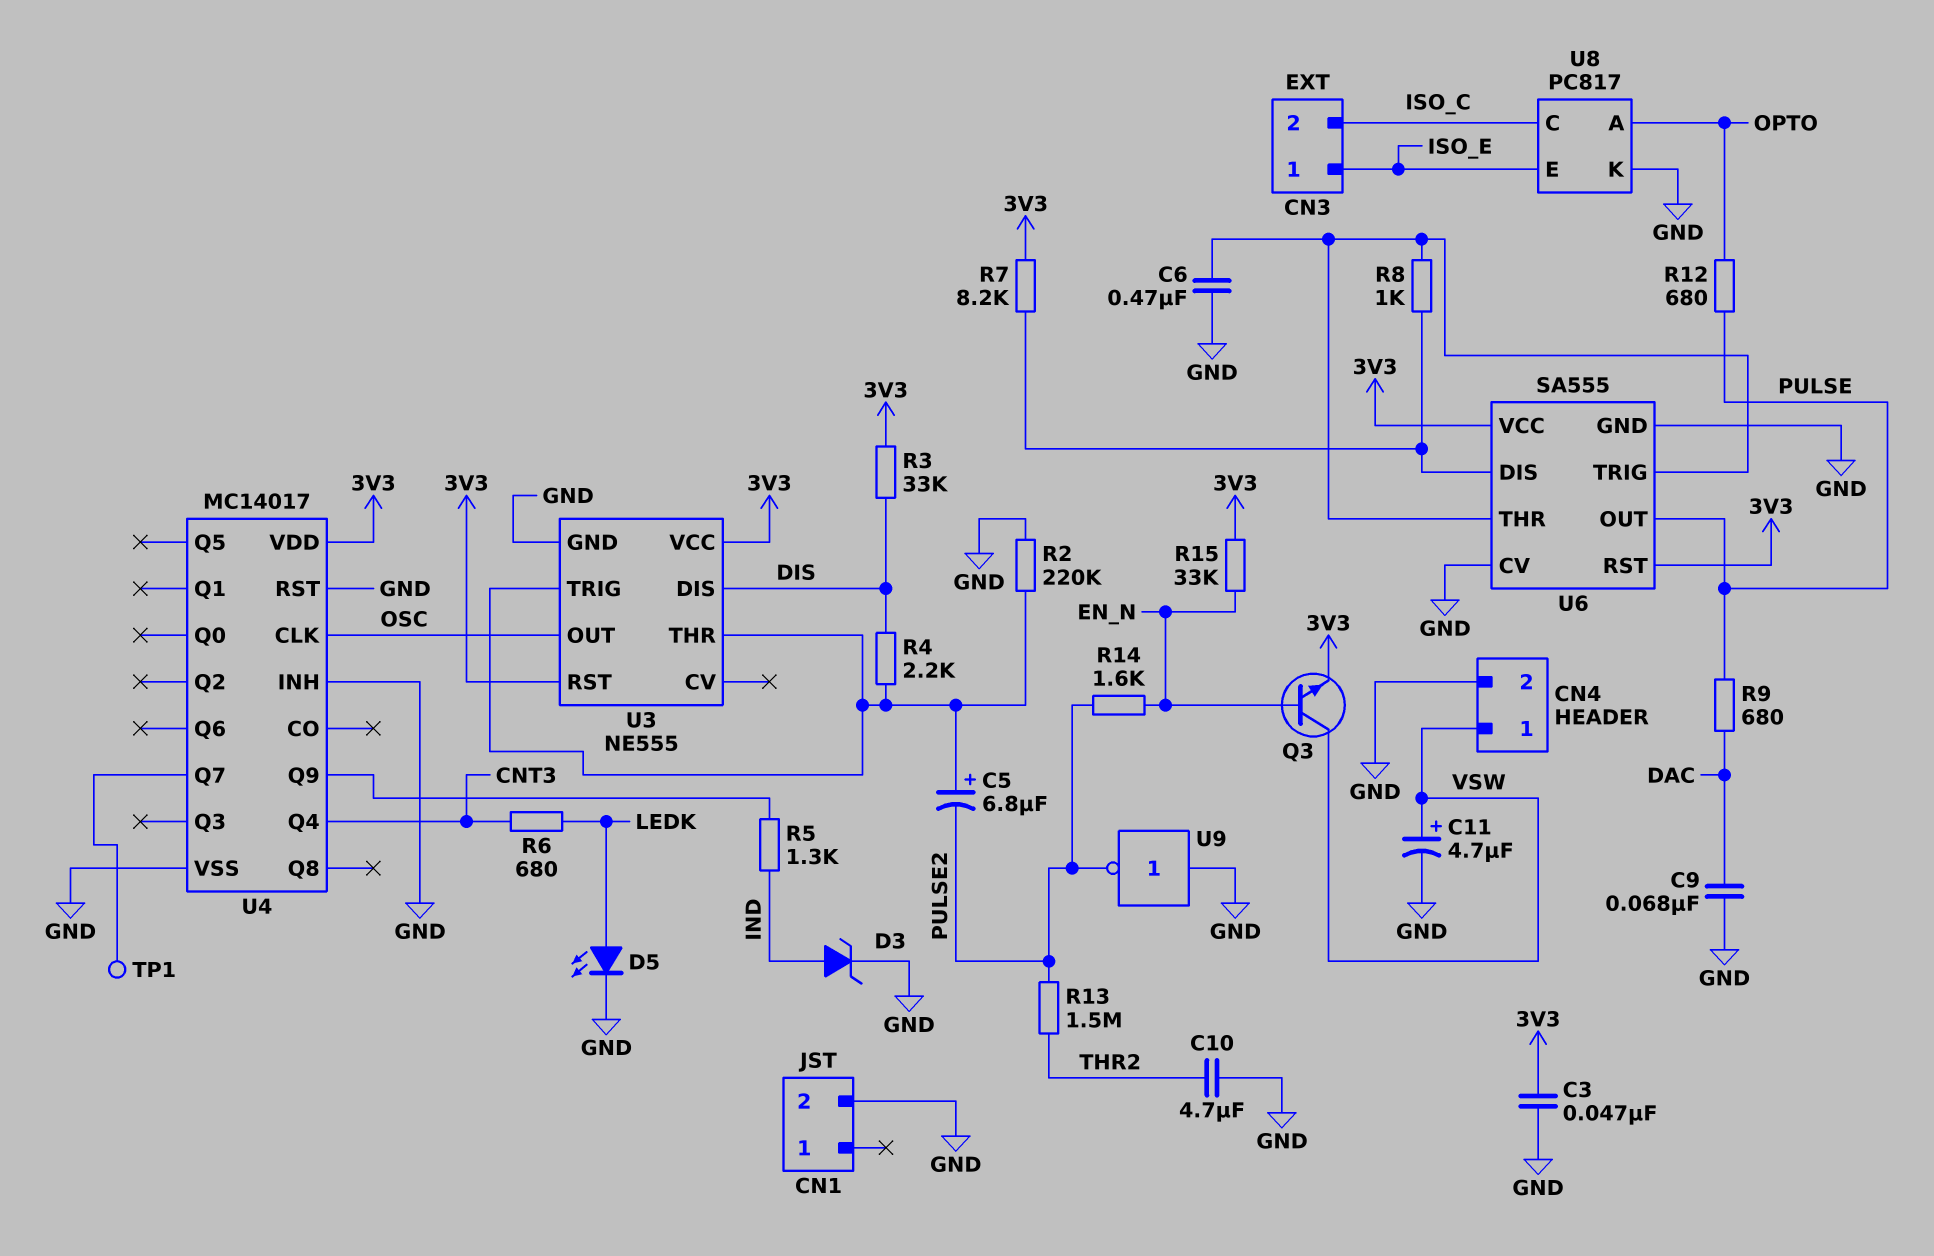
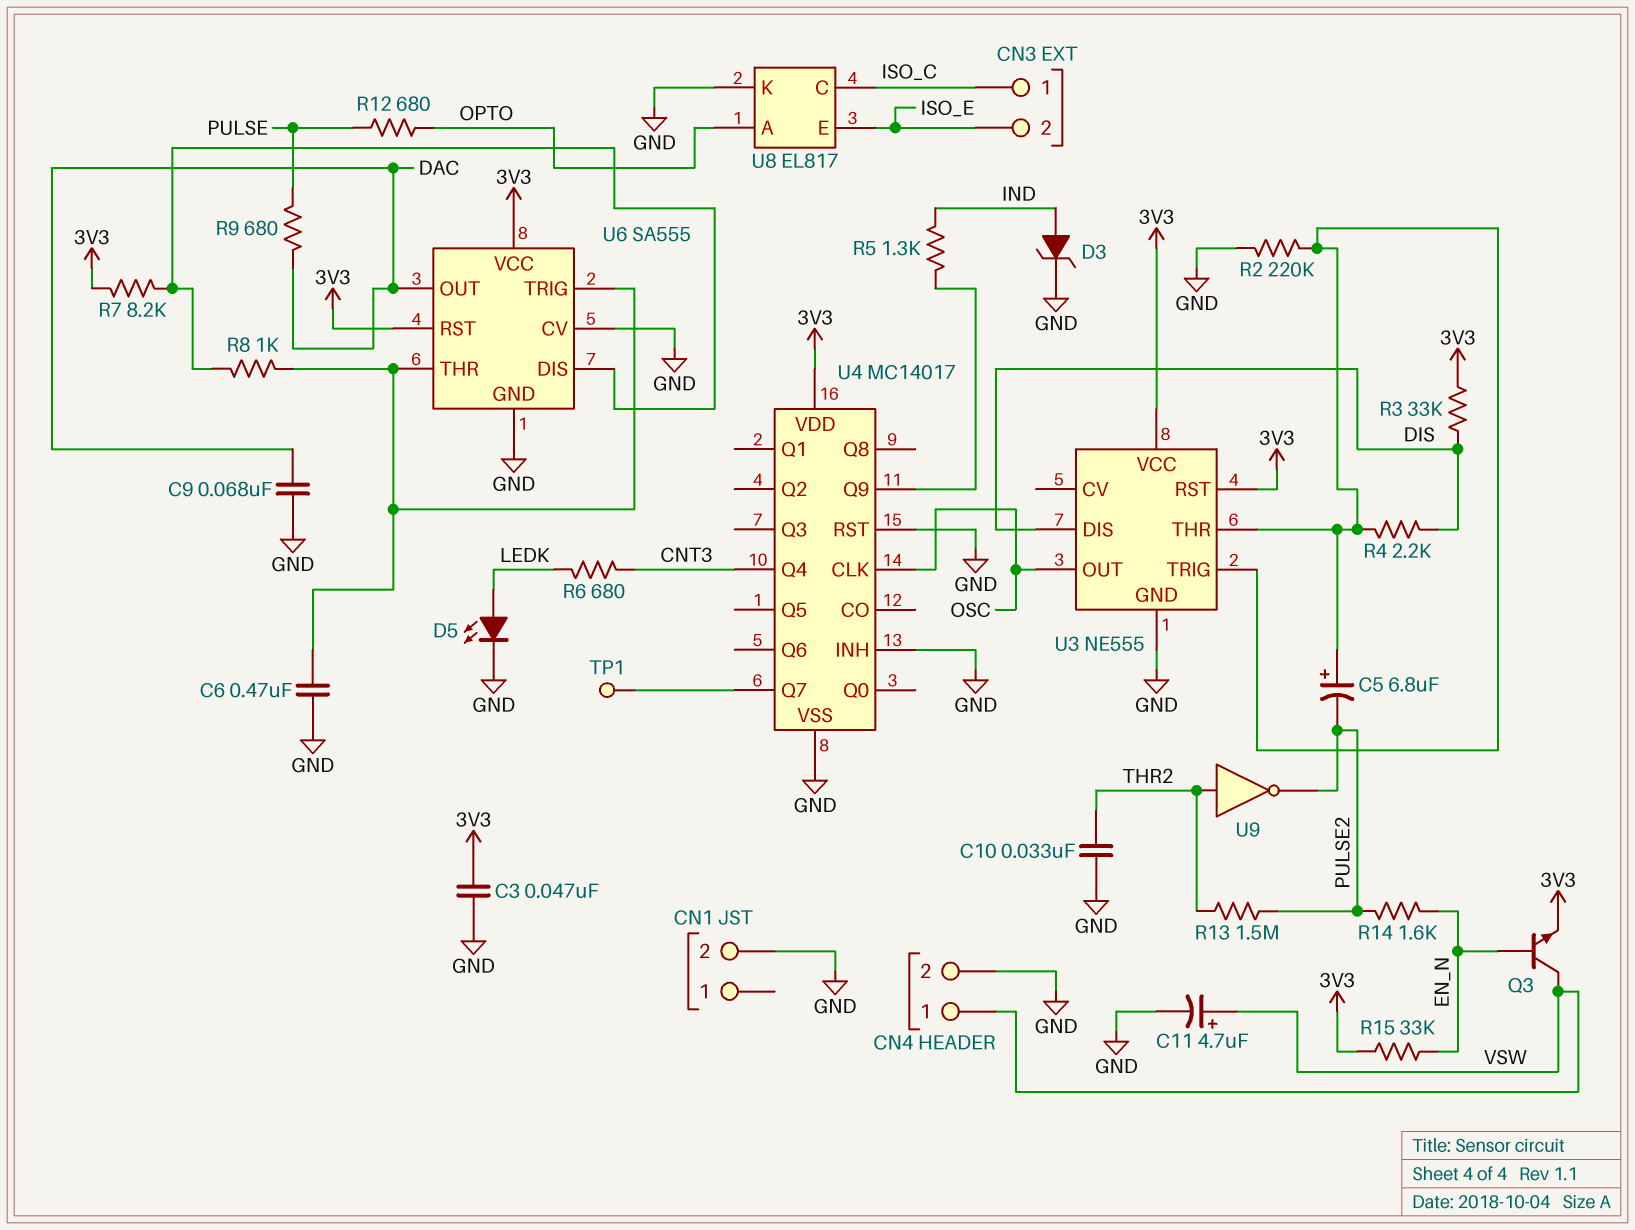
C10: 4.7uF (GND, THR2) -> 33nF (GND, THR2)
CN3 pin 1: ISO_E -> ISO_C
CN3 pin 2: ISO_C -> ISO_E
U6 pin OUT: PULSE -> DAC
U8: PC817 -> EL817
U9: NOT (in GND, out PULSE2) -> NOT (in THR2, out PULSE2)

